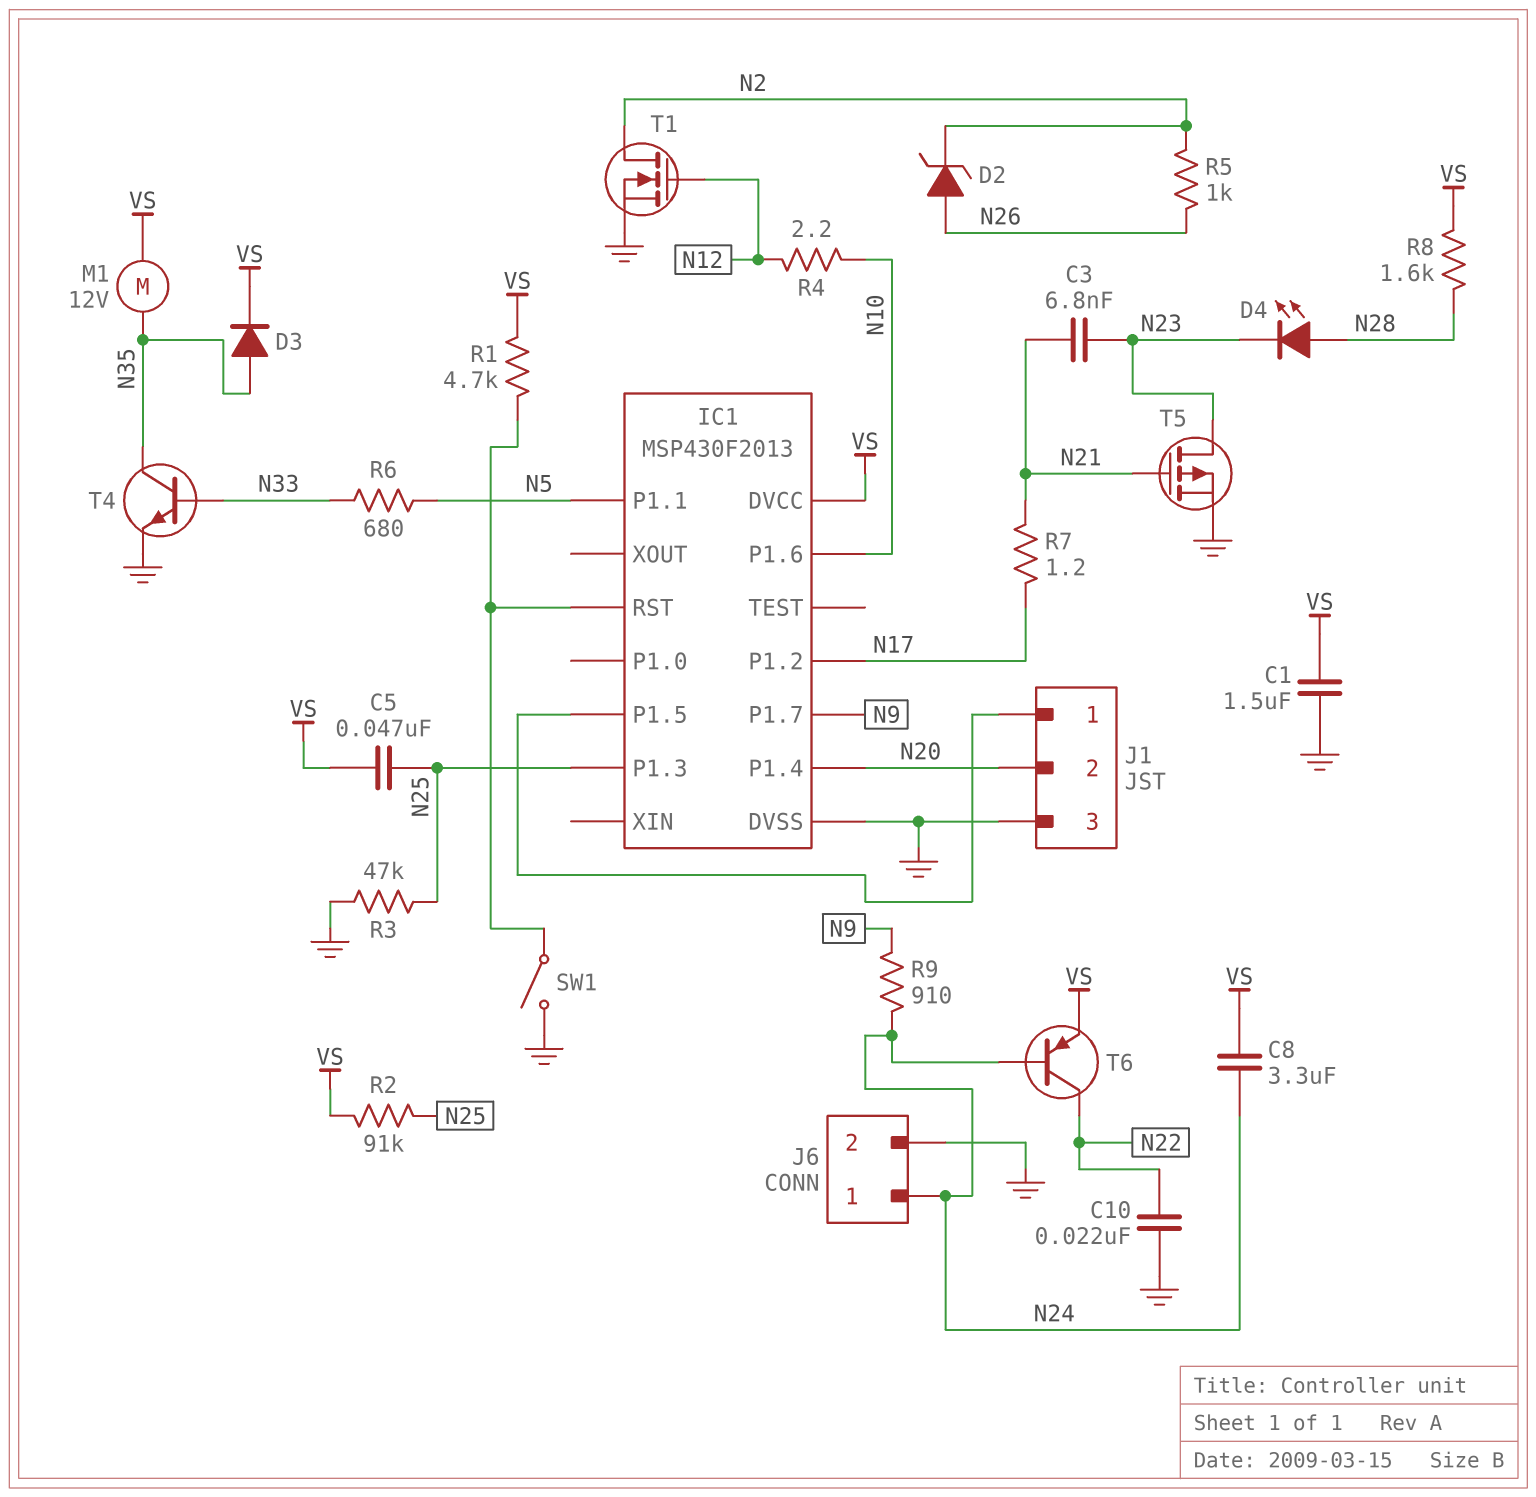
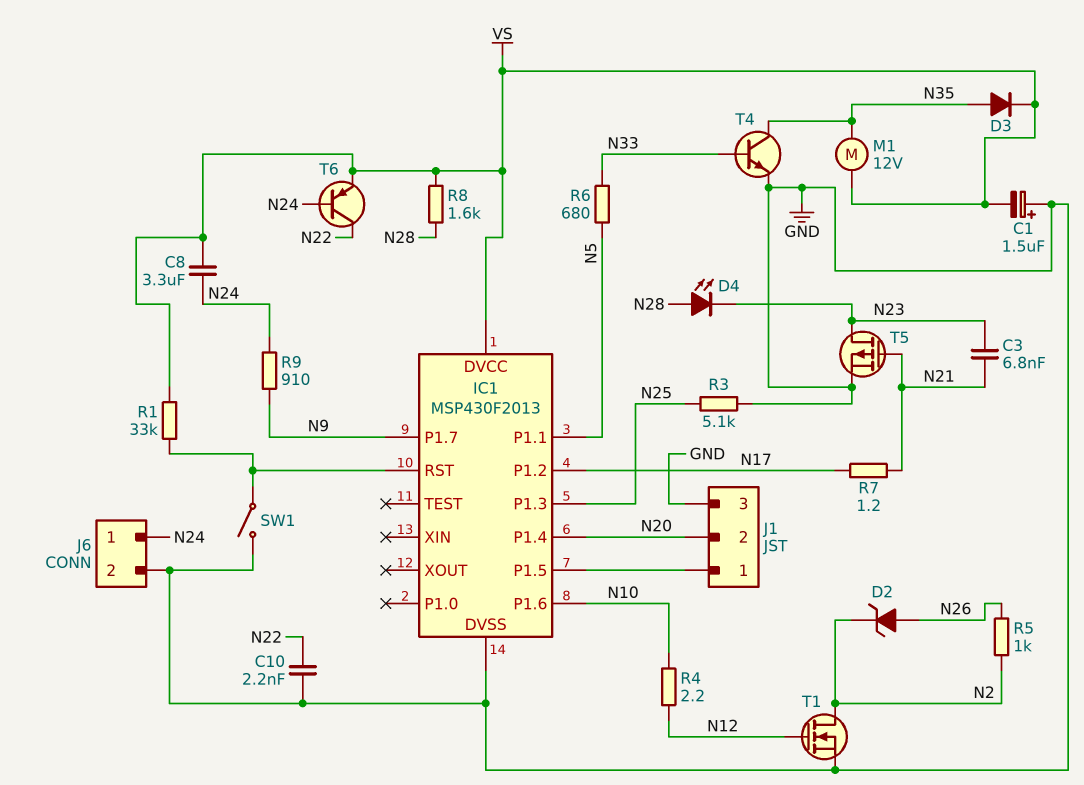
C1: 1.5uF (GND, VS) -> 1.5uF (plus GND, minus VS)
C5: 47nF (N25, VS) -> none
C10: 22nF (GND, N22) -> 2.2nF (GND, N22)
R1: 4.7k (IC1/RST, VS) -> 33k (IC1/RST, VS)
R2: 91k (N25, VS) -> none
R3: 47k (GND, N25) -> 5.1k (GND, N25)

